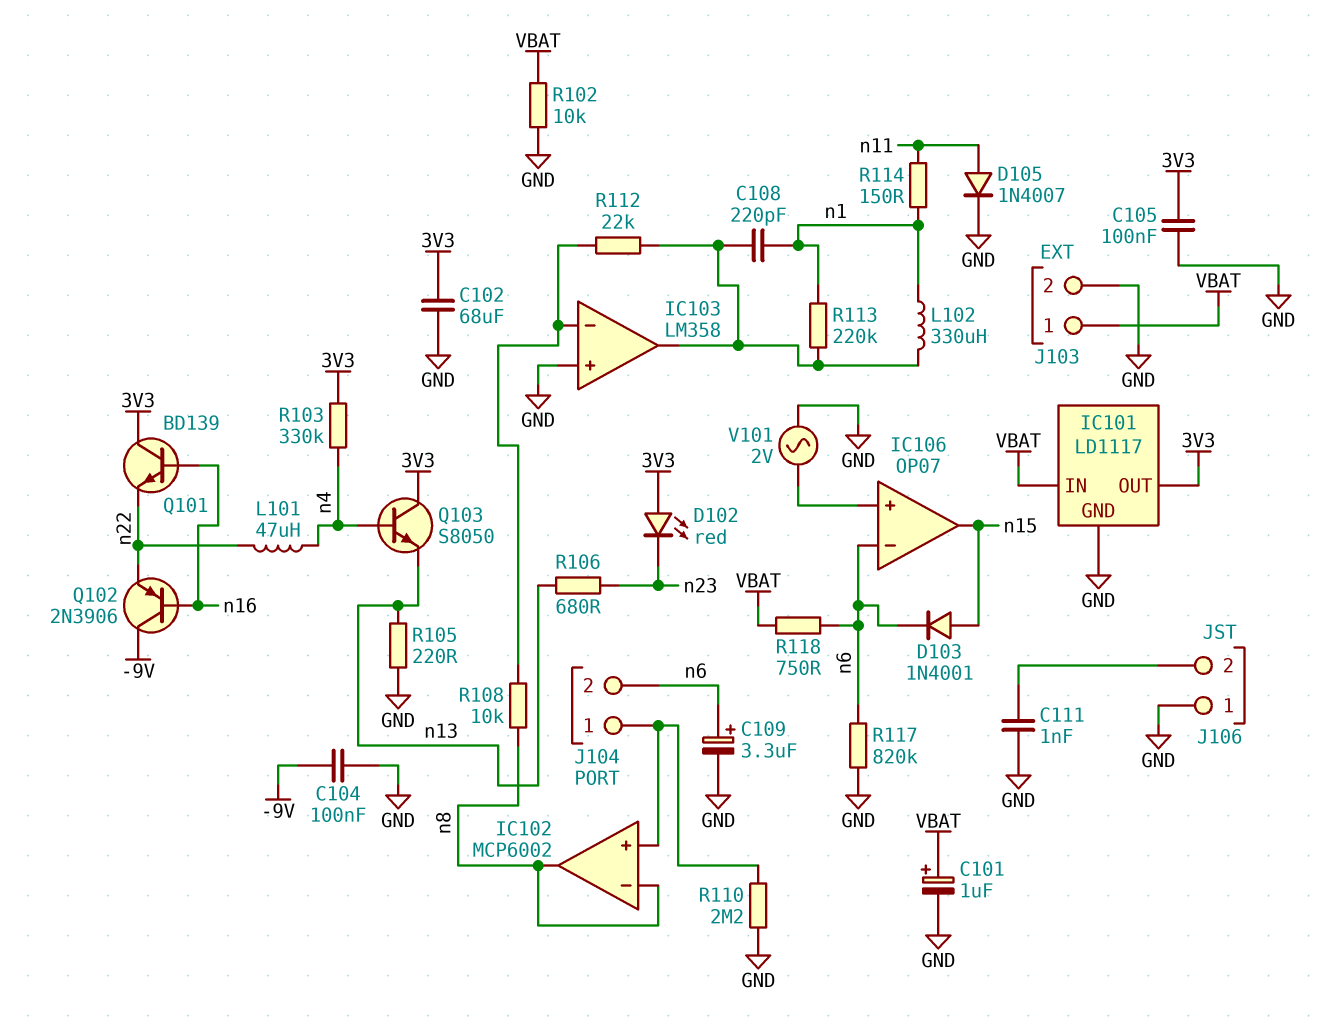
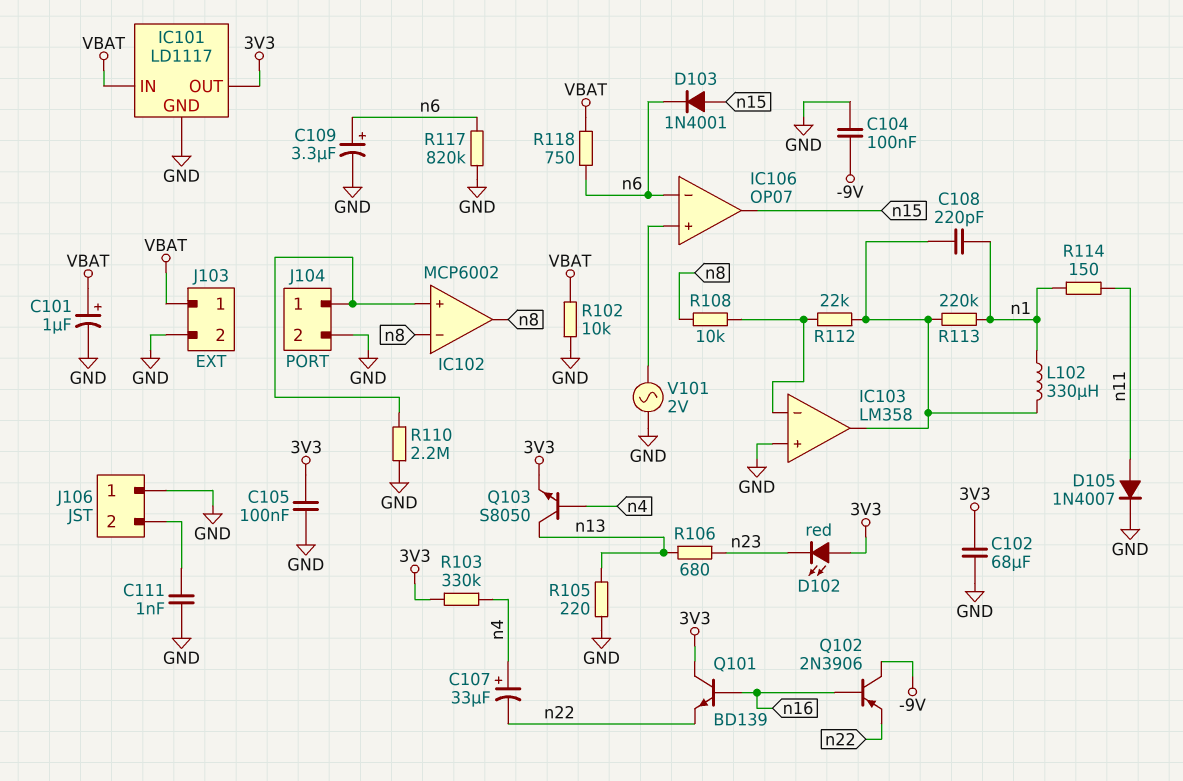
C107: none -> 33uF (plus n4, minus n22)
J104 pin 2: n6 -> GND
L101: 47uH (n4, n22) -> none
Q103: NPN S8050 (B n4, C 3V3, E n13) -> NPN S8050 (B n4, C n13, E 3V3)

